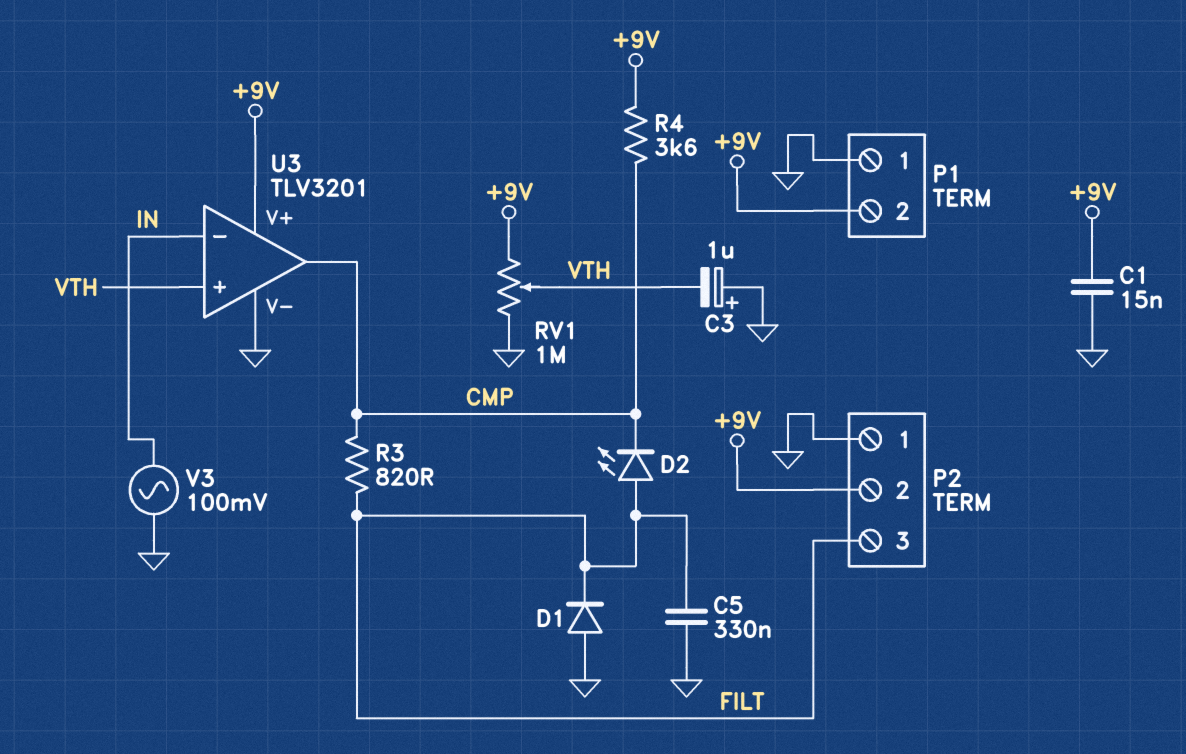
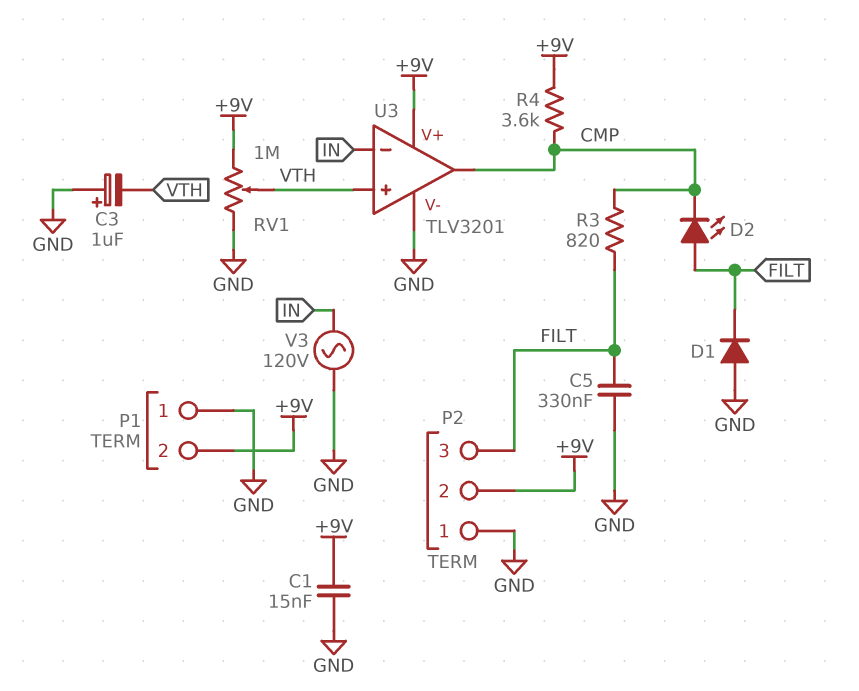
V3: AC 100mV (GND, IN) -> AC 120V (GND, IN)

